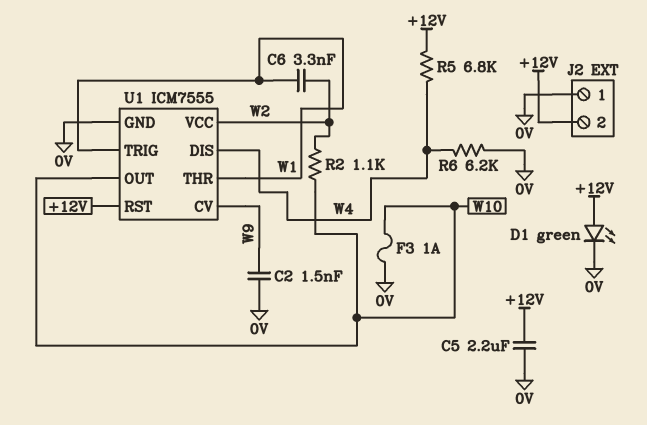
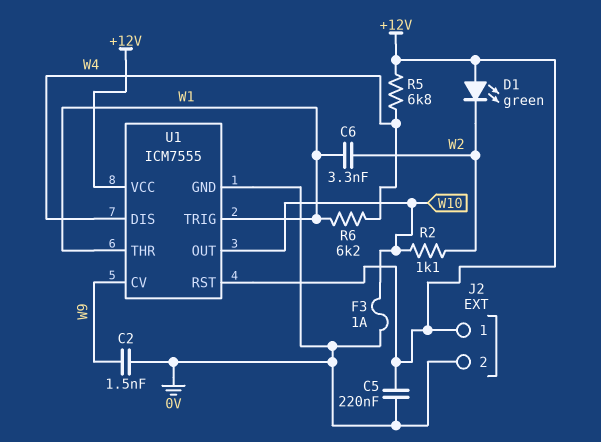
C5: 2.2uF (+12V, 0V) -> 220nF (+12V, 0V)
D1: LED green (A +12V, K 0V) -> LED green (A +12V, K W2)
J2 pin 1: 0V -> +12V
J2 pin 2: +12V -> 0V
R6: 6.2k (0V, W4) -> 6.2k (W1, W4)
U1 pin VCC: W2 -> +12V

